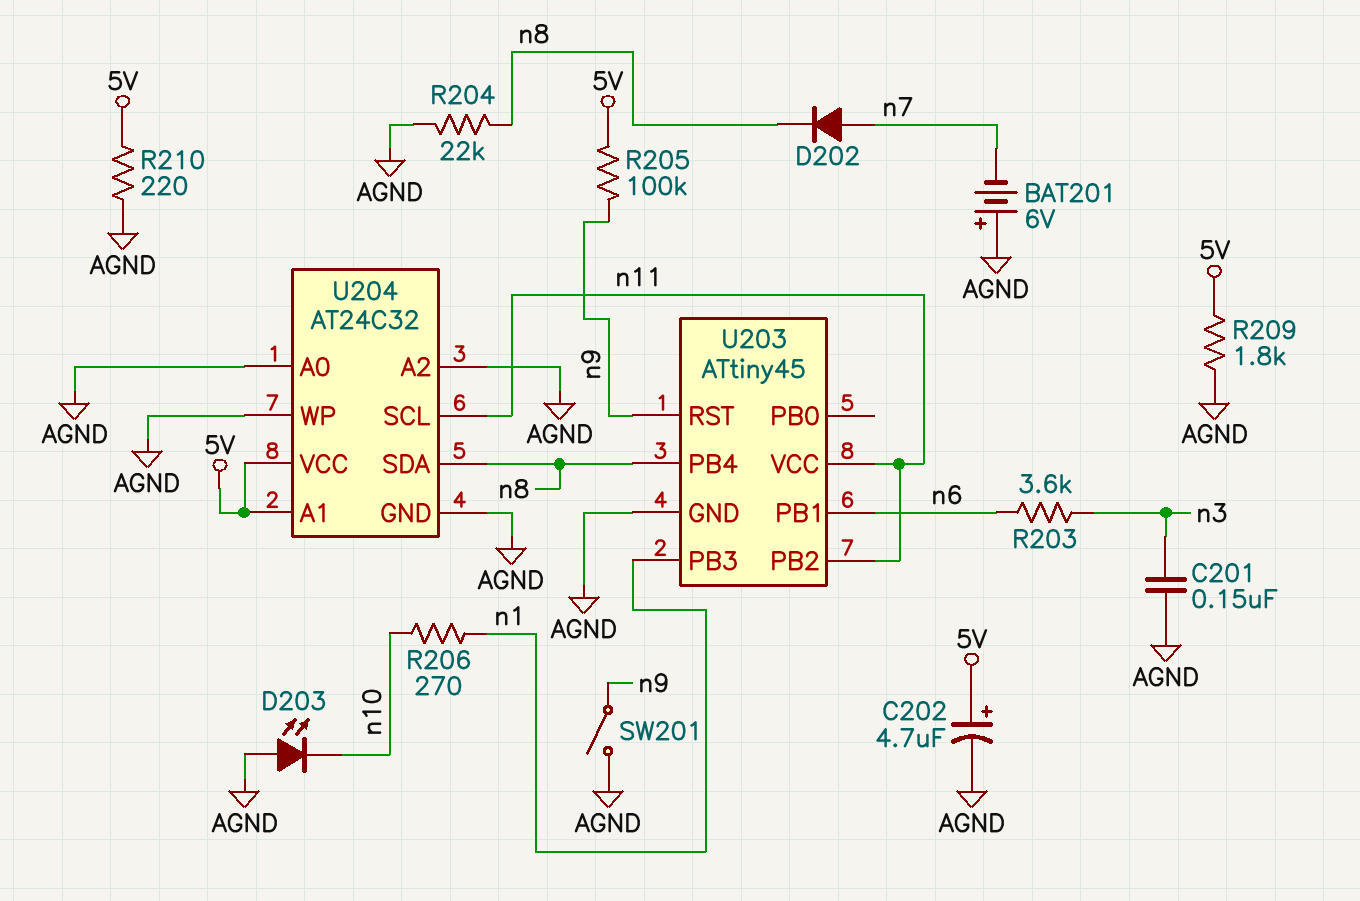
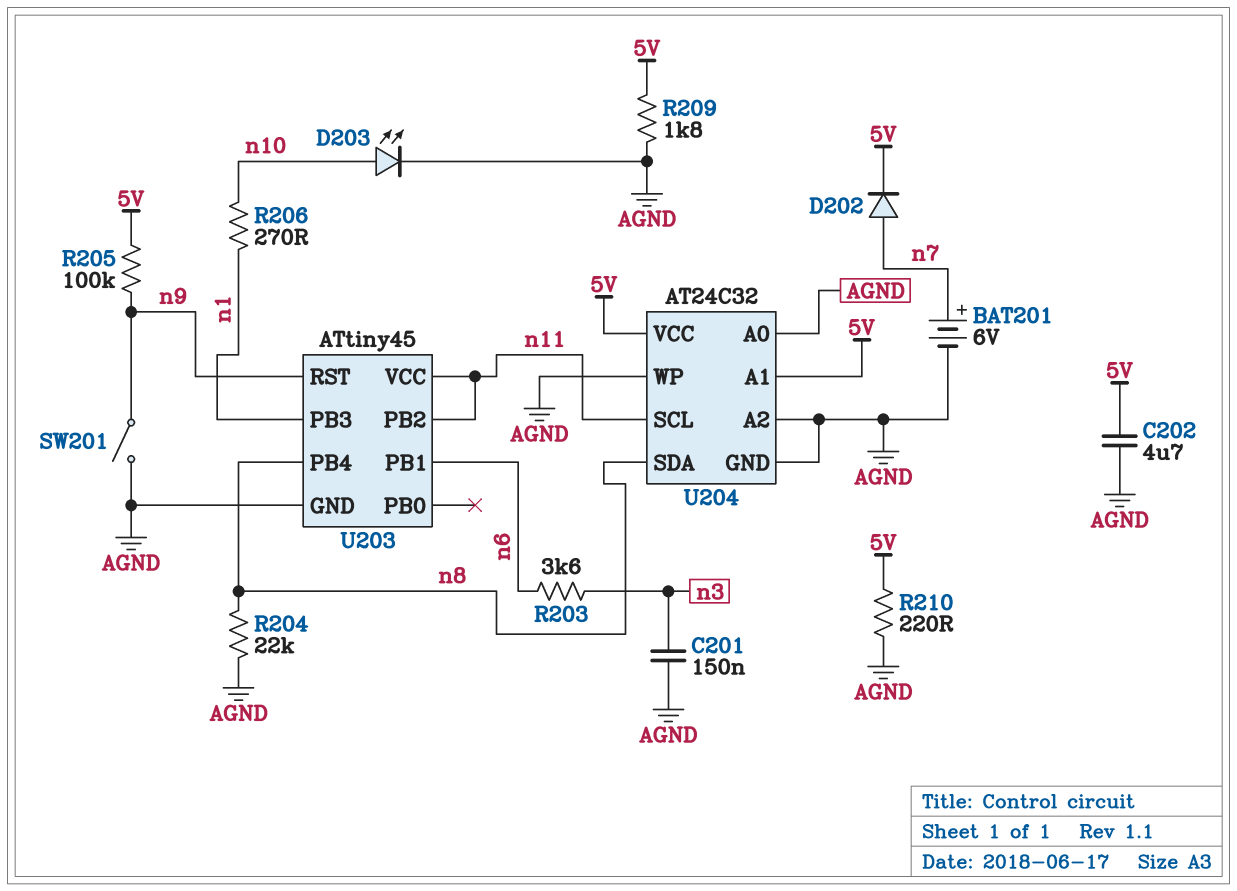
BAT201: 6V (plus AGND, minus n7) -> 6V (plus n7, minus AGND)
C202: 4.7uF (plus 5V, minus AGND) -> 4.7uF (5V, AGND)
D202: diode (A n7, K n8) -> diode (A n7, K 5V)
D203: LED (A AGND, K n10) -> LED (A n10, K AGND)

